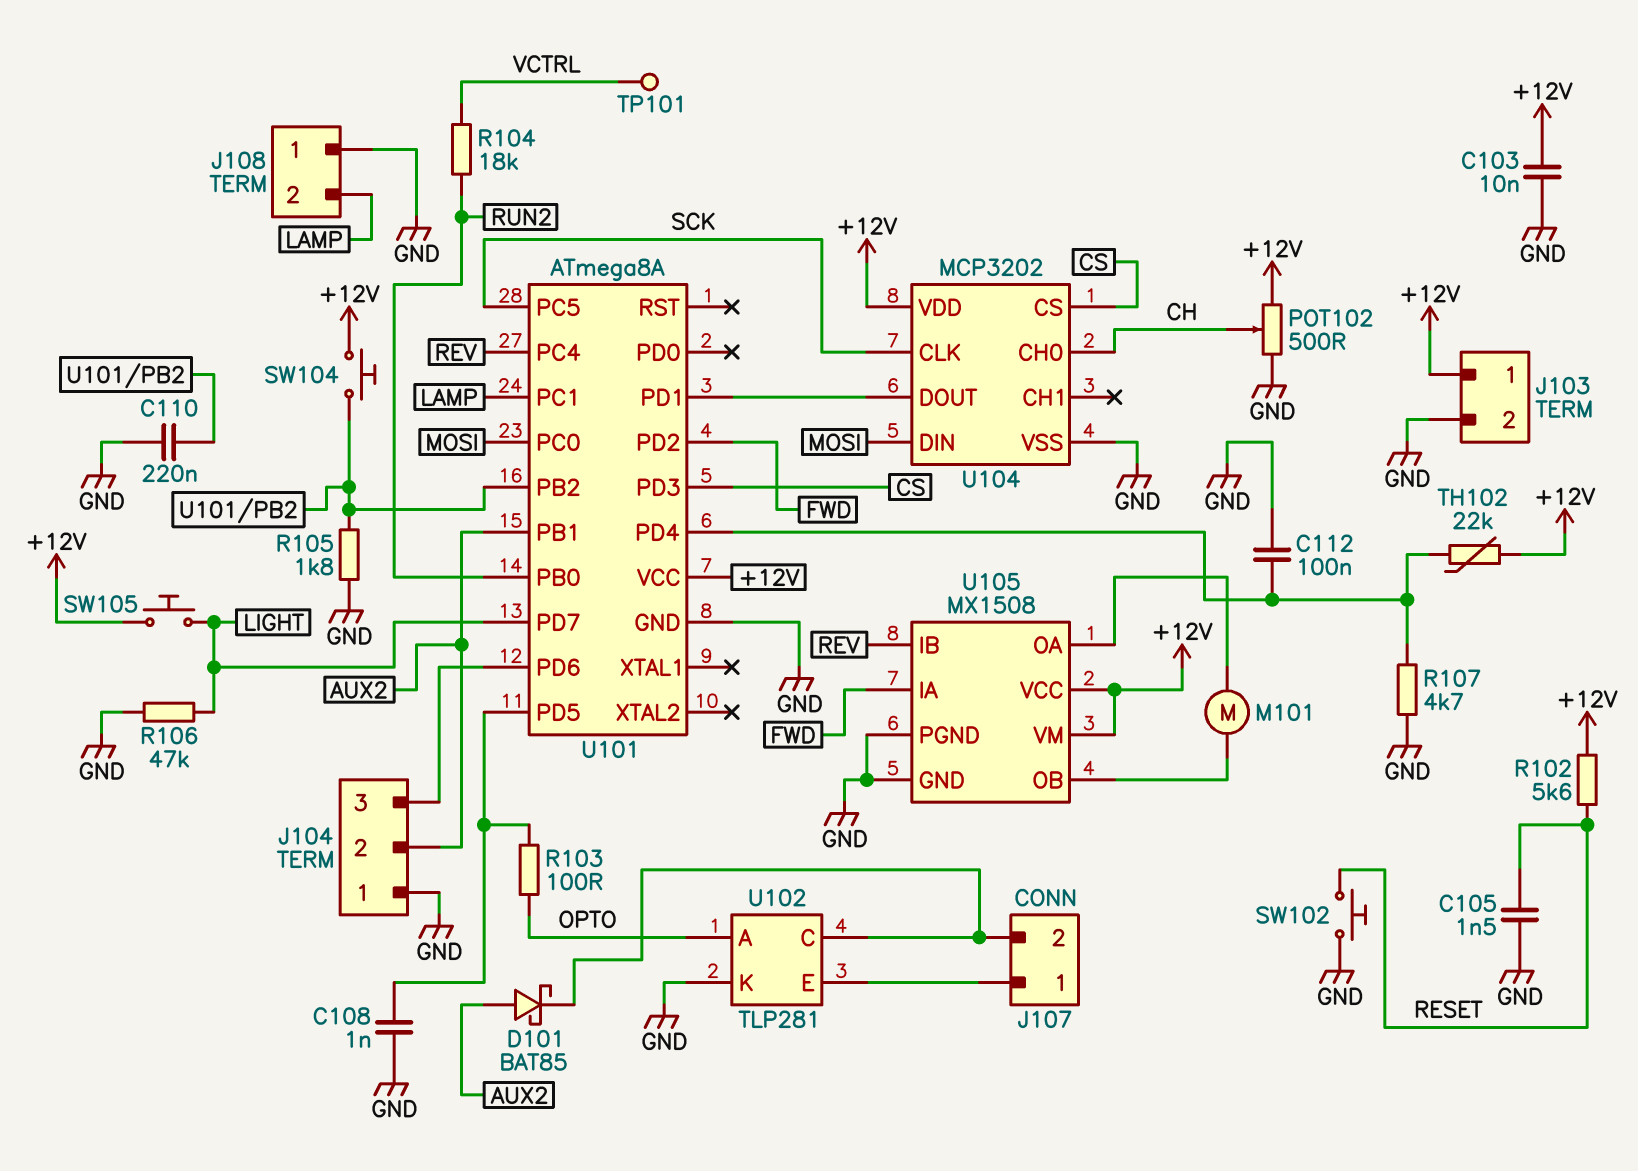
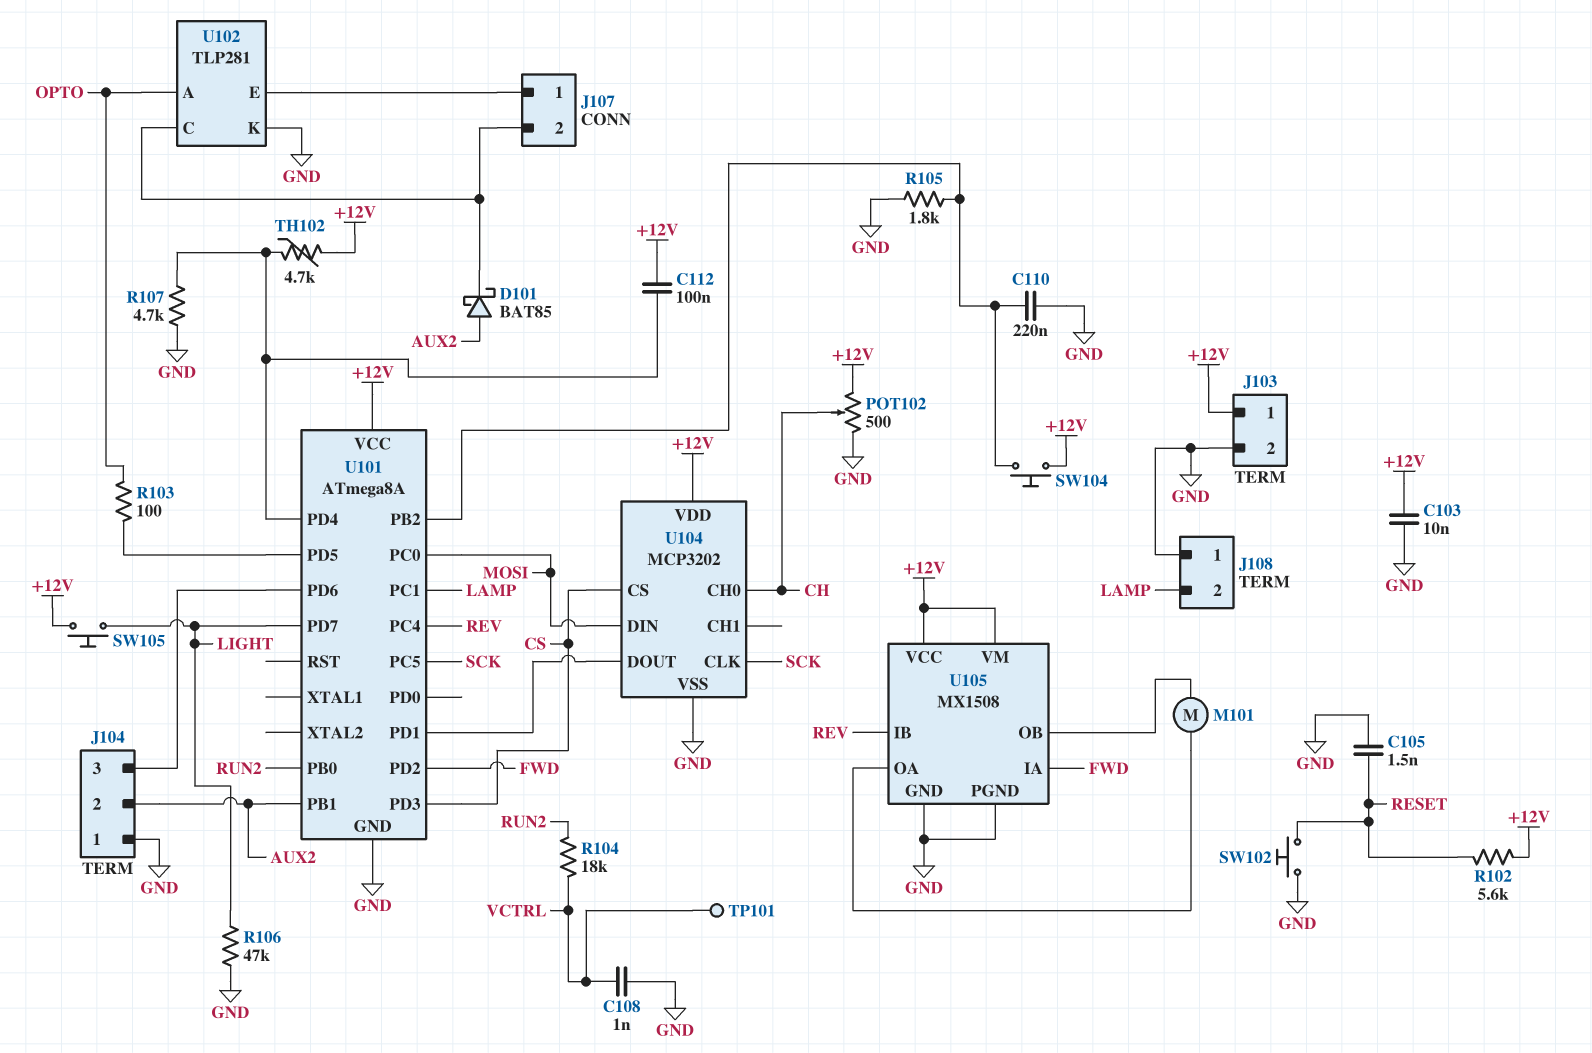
C108: 1nF (GND, U101/PD5) -> 1nF (GND, VCTRL)
C112: 100nF (GND, U101/PD4) -> 100nF (+12V, U101/PD4)
TH102: 22k (+12V, U101/PD4) -> 4.7k (+12V, U101/PD4)

